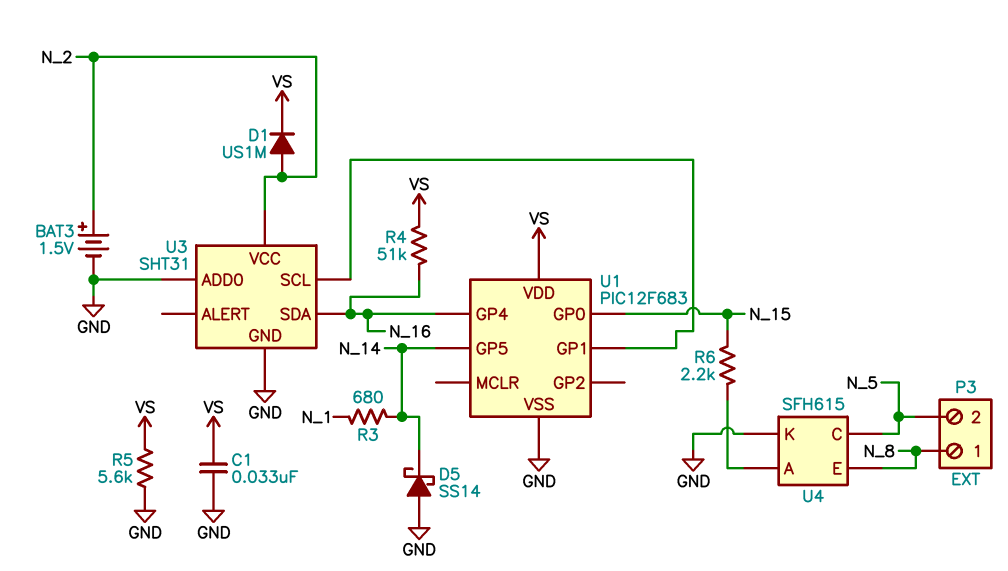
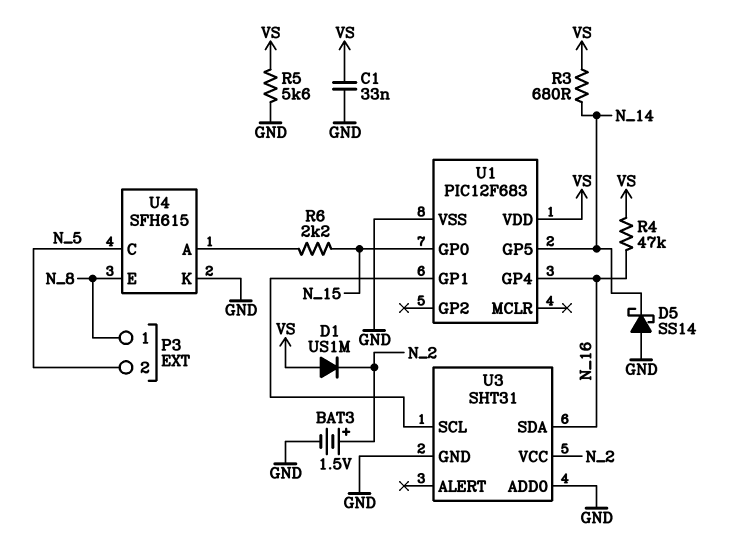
D1: diode US1M (A N_2, K VS) -> diode US1M (A VS, K N_2)
R3: 680 (N_1, N_14) -> 680 (N_14, VS)
R4: 51k (N_16, VS) -> 47k (N_16, VS)

